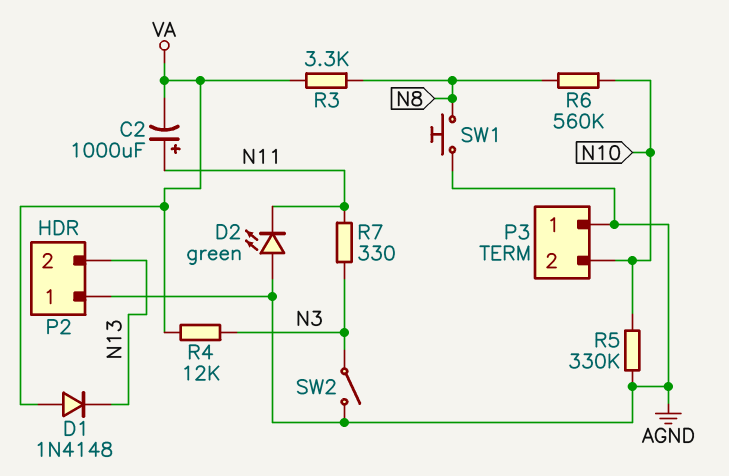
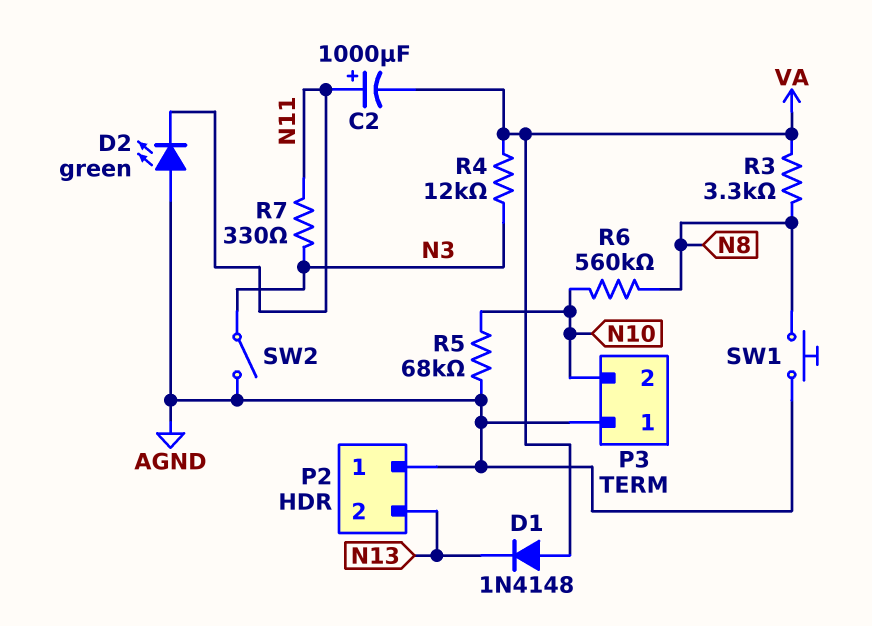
R5: 330k (AGND, N10) -> 68k (AGND, N10)

